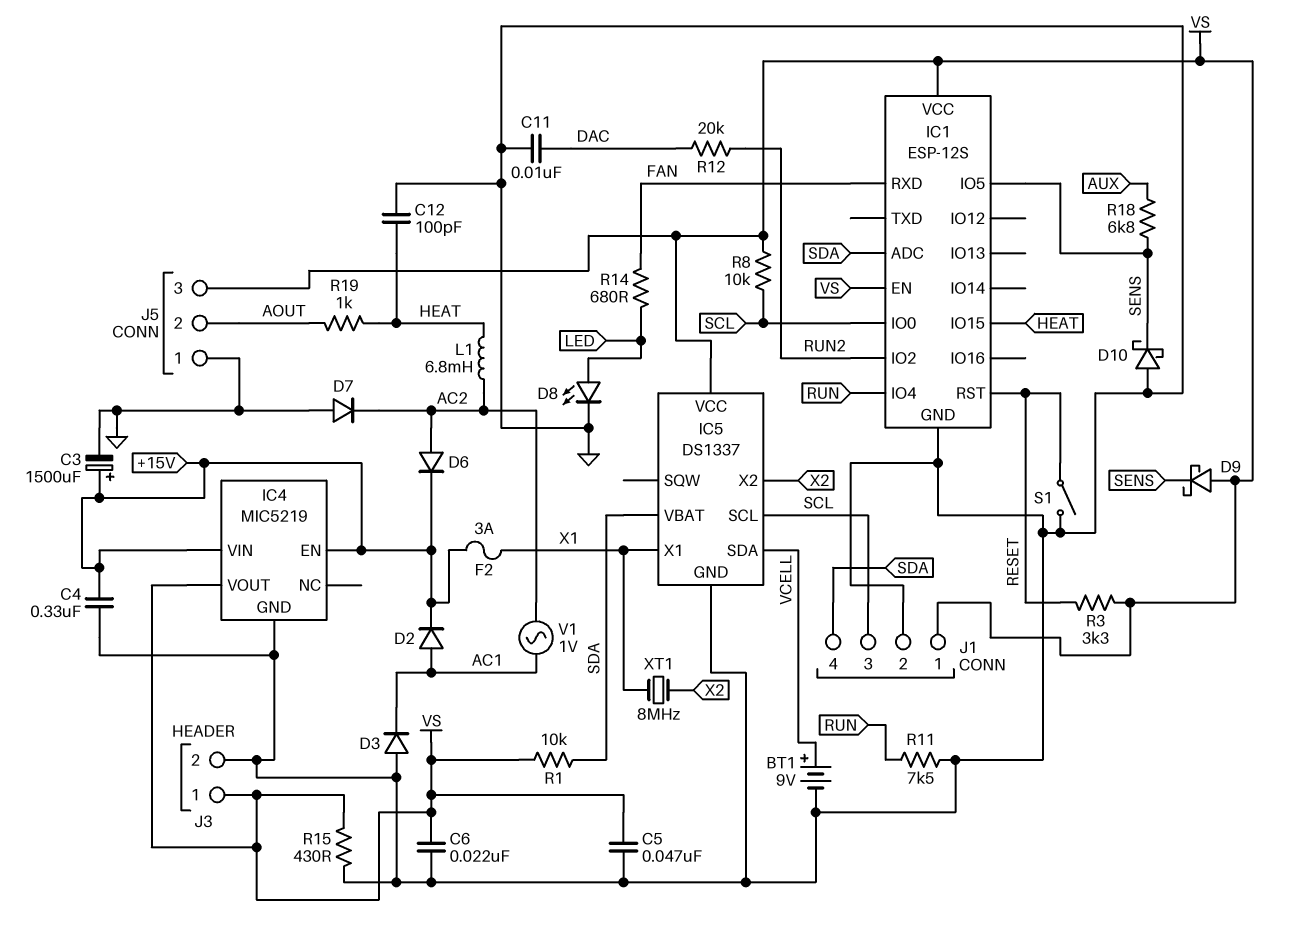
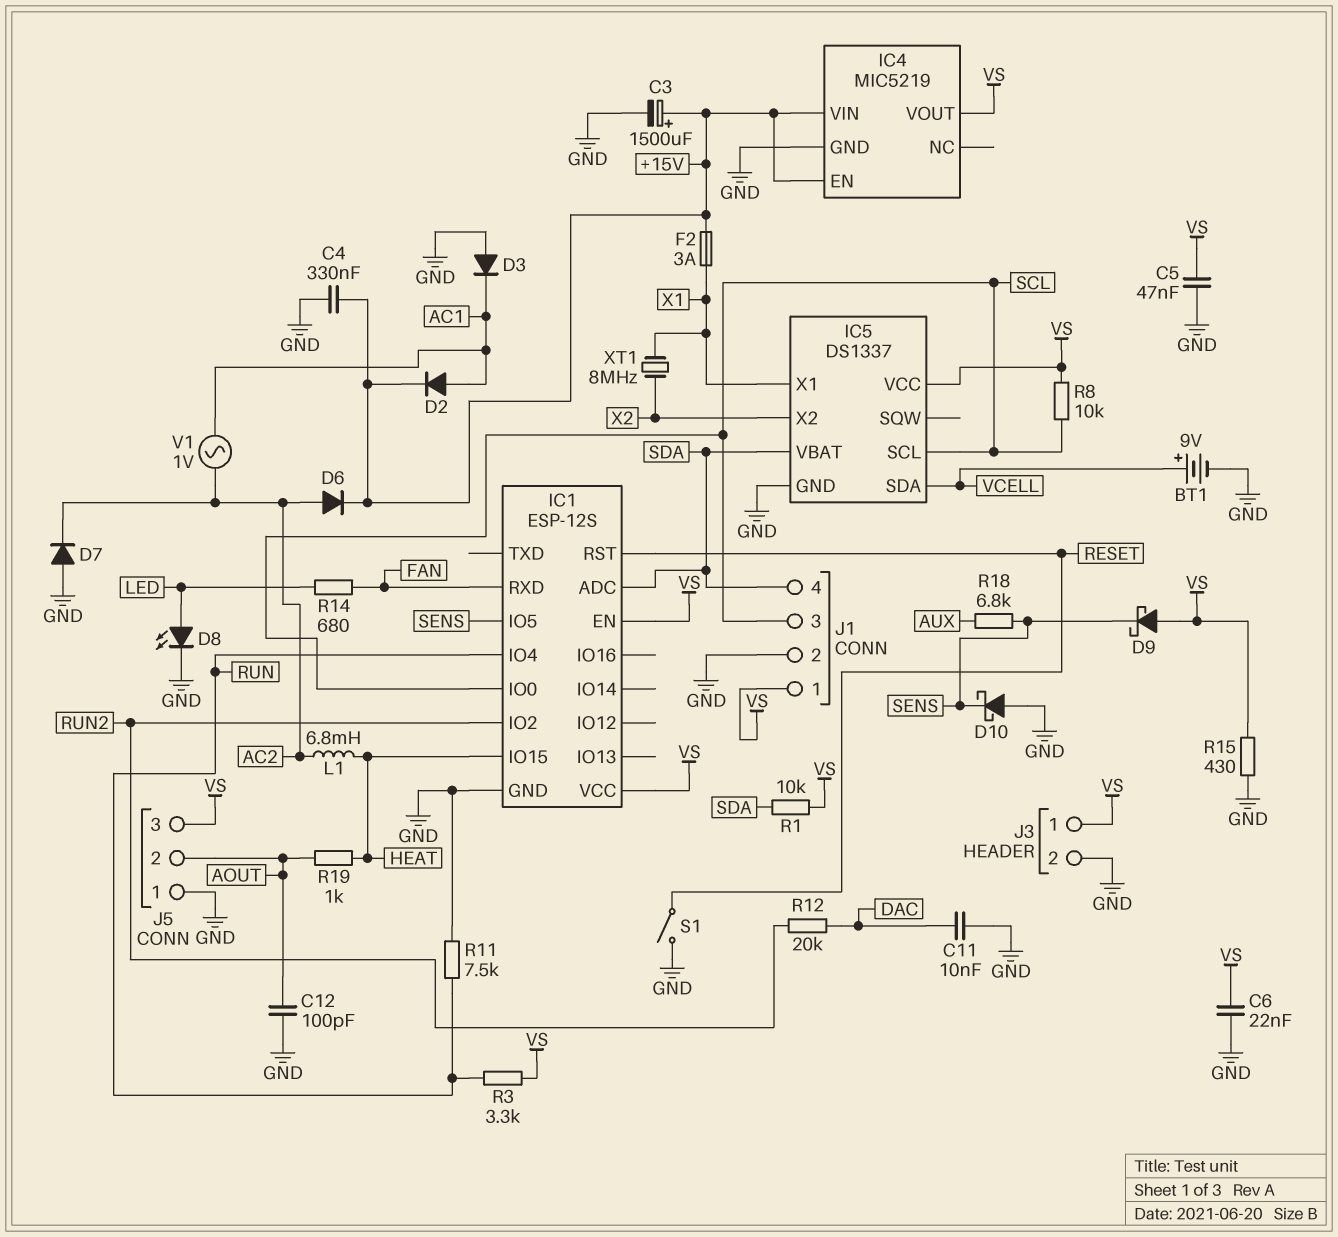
C12: 100pF (GND, HEAT) -> 100pF (AOUT, GND)
R3: 3.3k (RESET, VS) -> 3.3k (RUN, VS)

